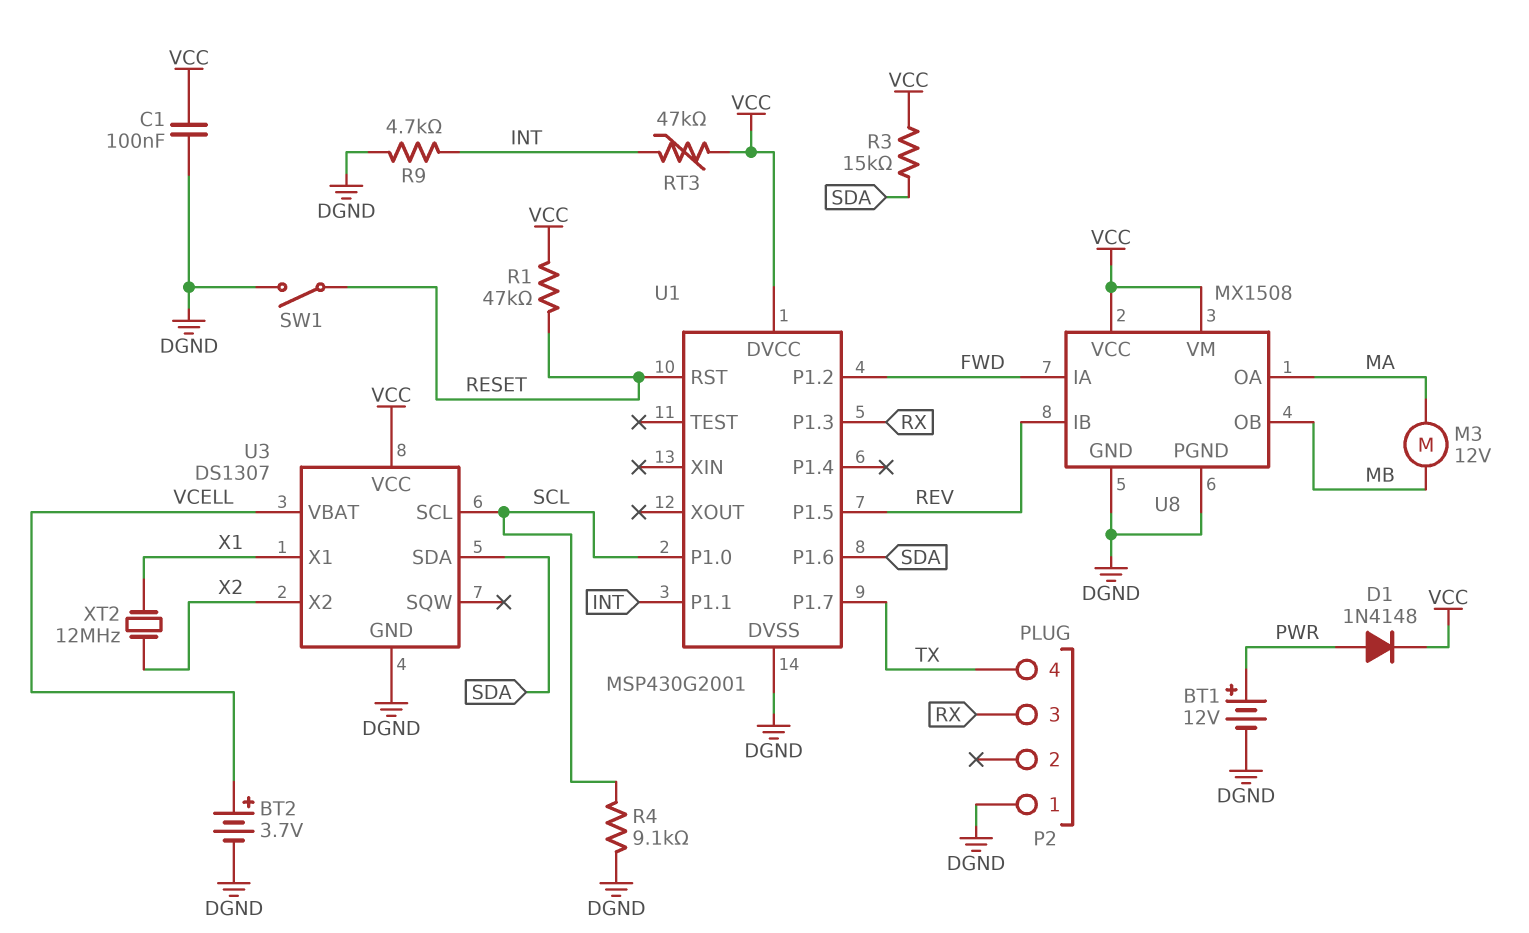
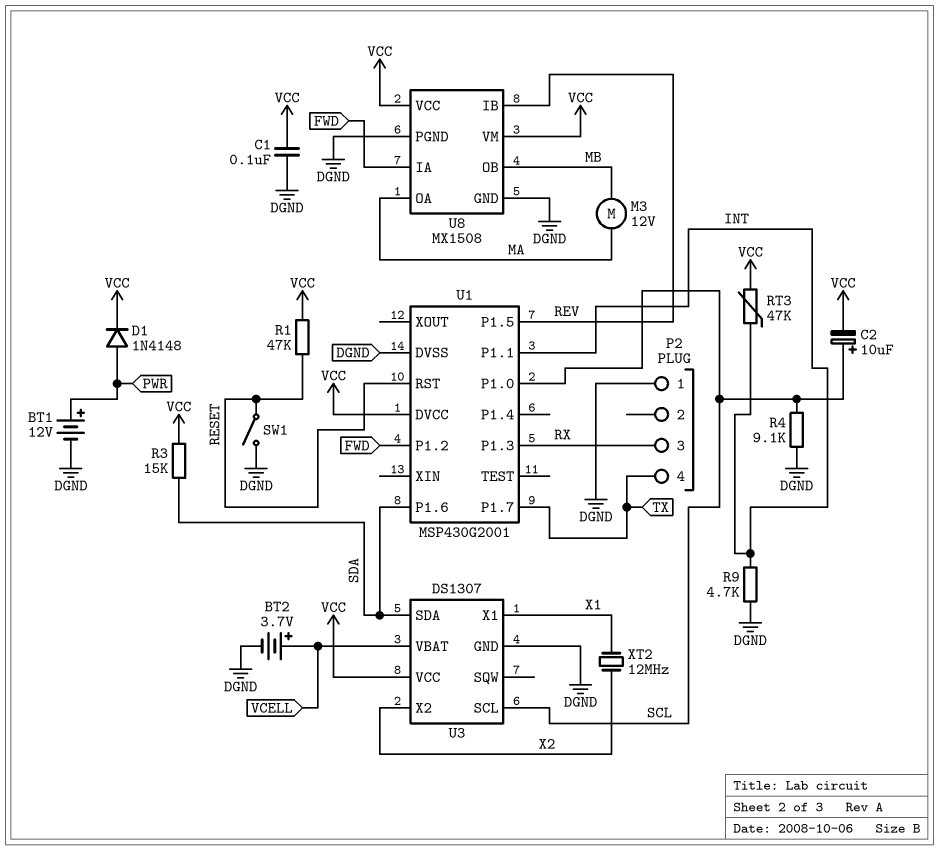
C2: none -> 10uF (plus SCL, minus VCC)

